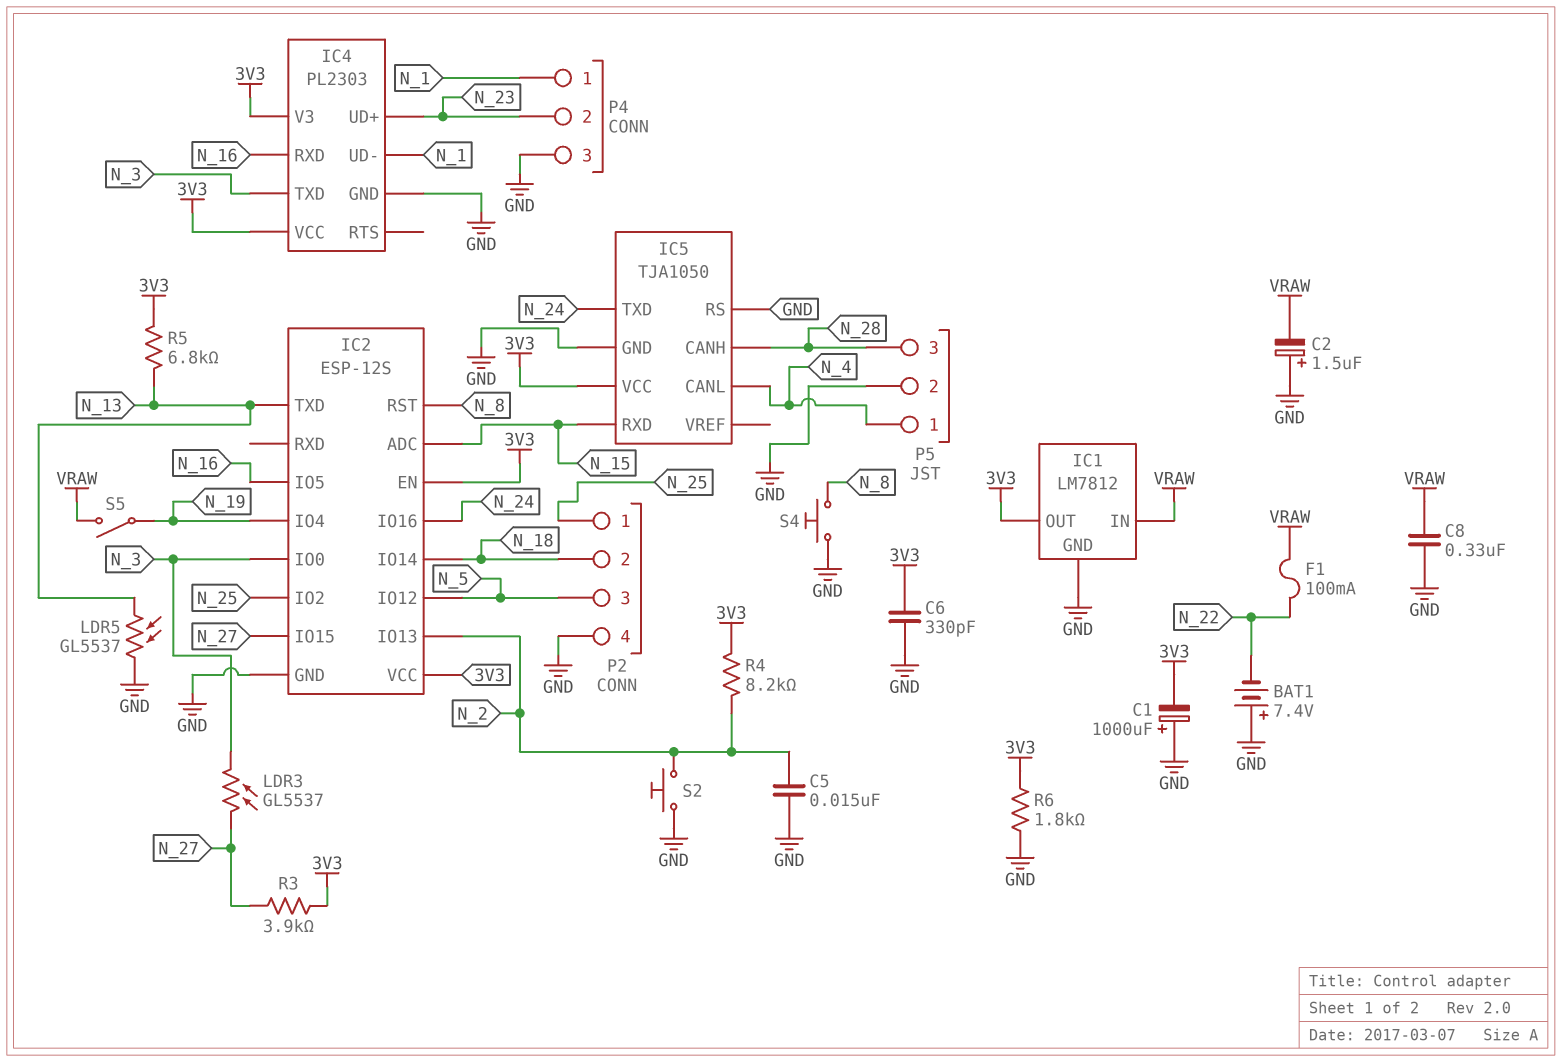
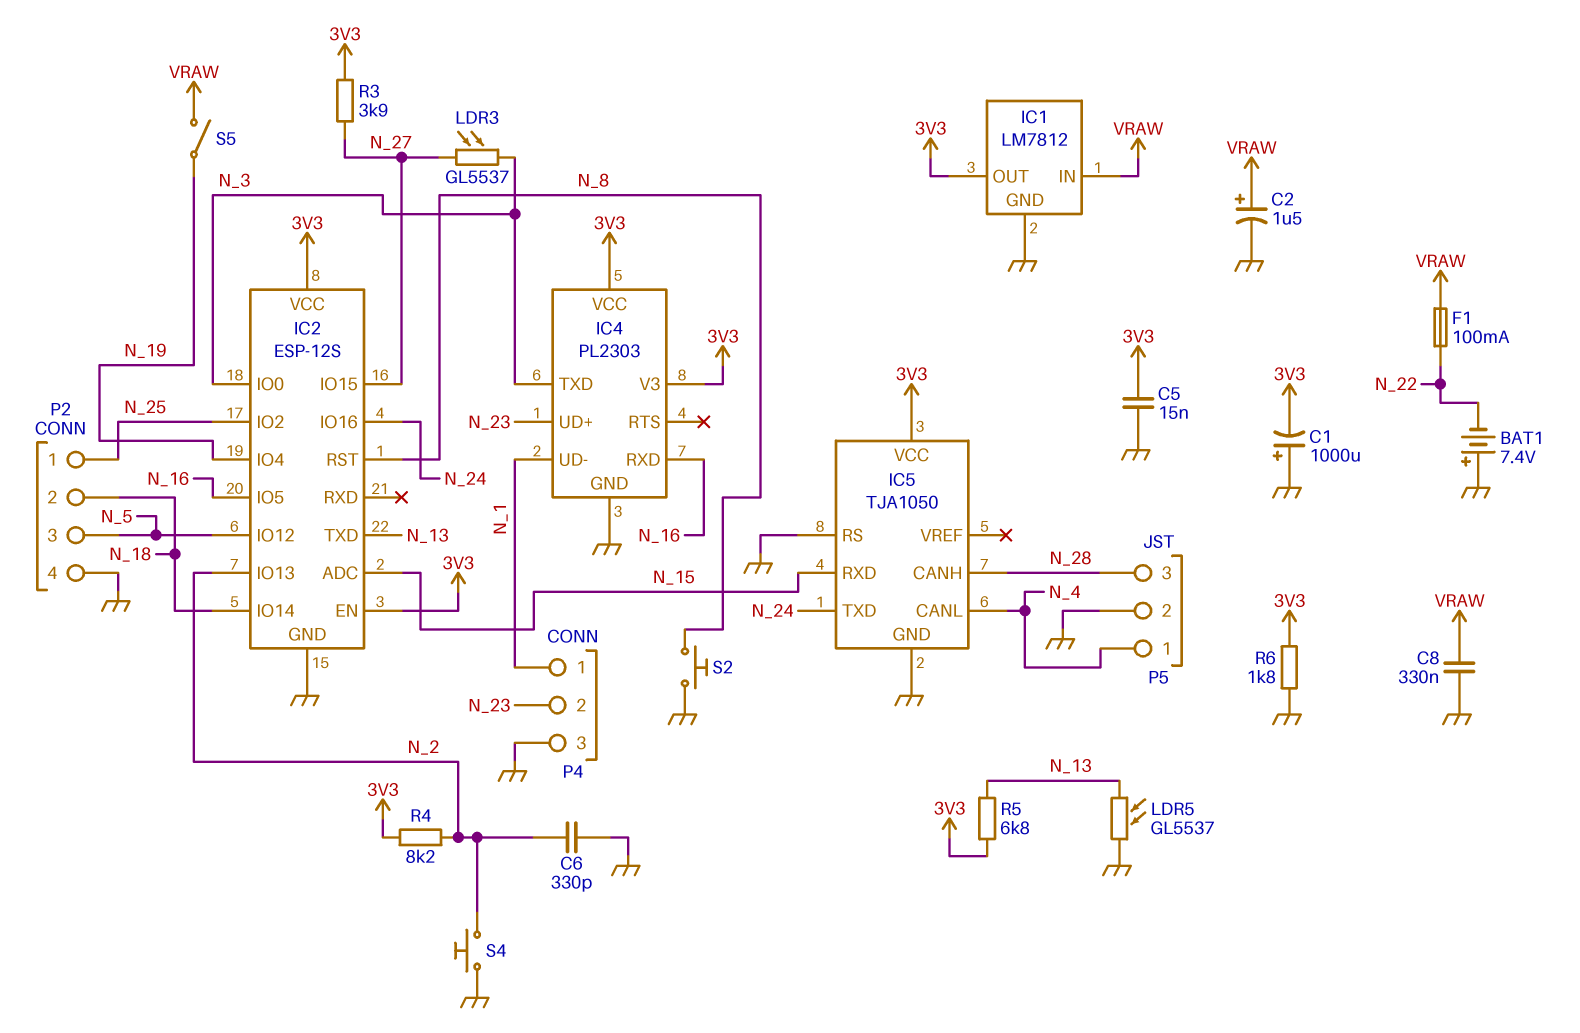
C2: 1.5uF (plus GND, minus VRAW) -> 1.5uF (plus VRAW, minus GND)
C5: 15nF (GND, N_2) -> 15nF (3V3, GND)
C6: 330pF (3V3, GND) -> 330pF (GND, N_2)
S2: button (GND, N_2) -> button (GND, N_8)
S4: button (GND, N_8) -> button (GND, N_2)

